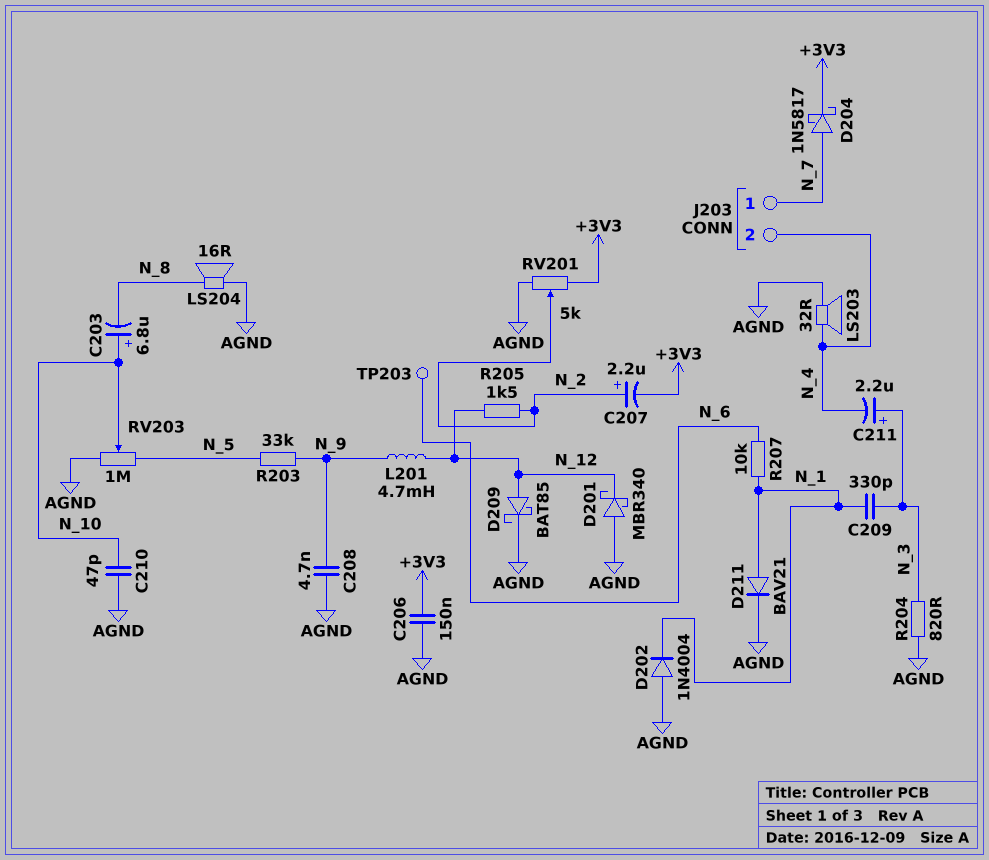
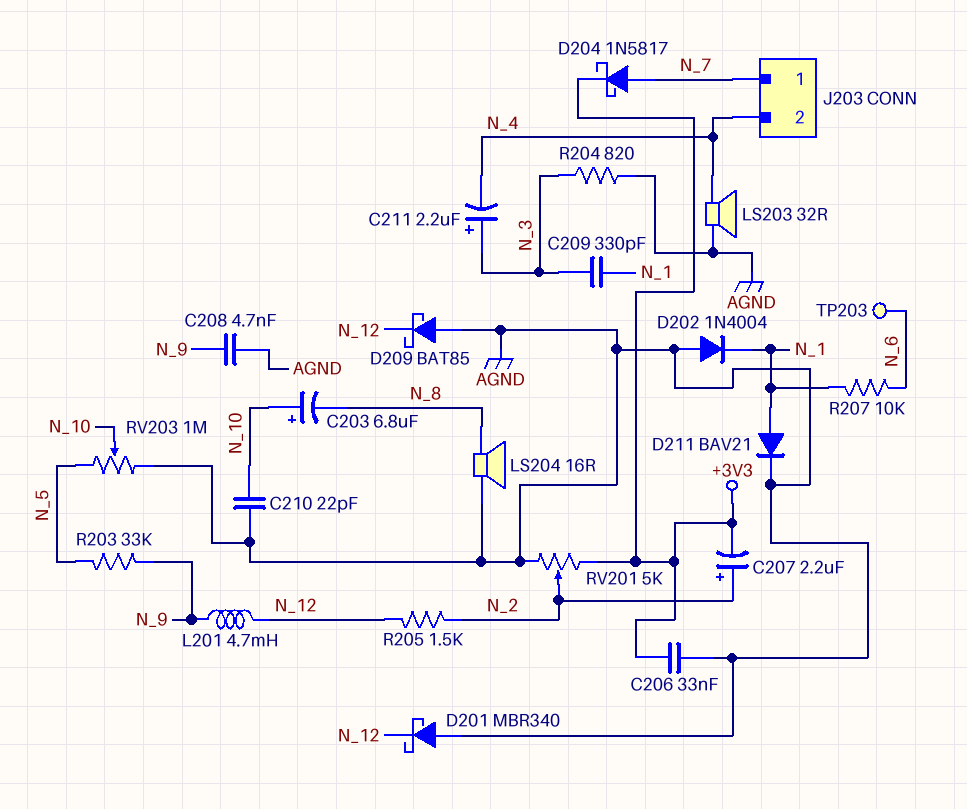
C206: 150nF (+3V3, AGND) -> 33nF (+3V3, AGND)
C210: 47pF (AGND, N_10) -> 22pF (AGND, N_10)
D209: schottky BAT85 (A N_12, K AGND) -> schottky BAT85 (A AGND, K N_12)

